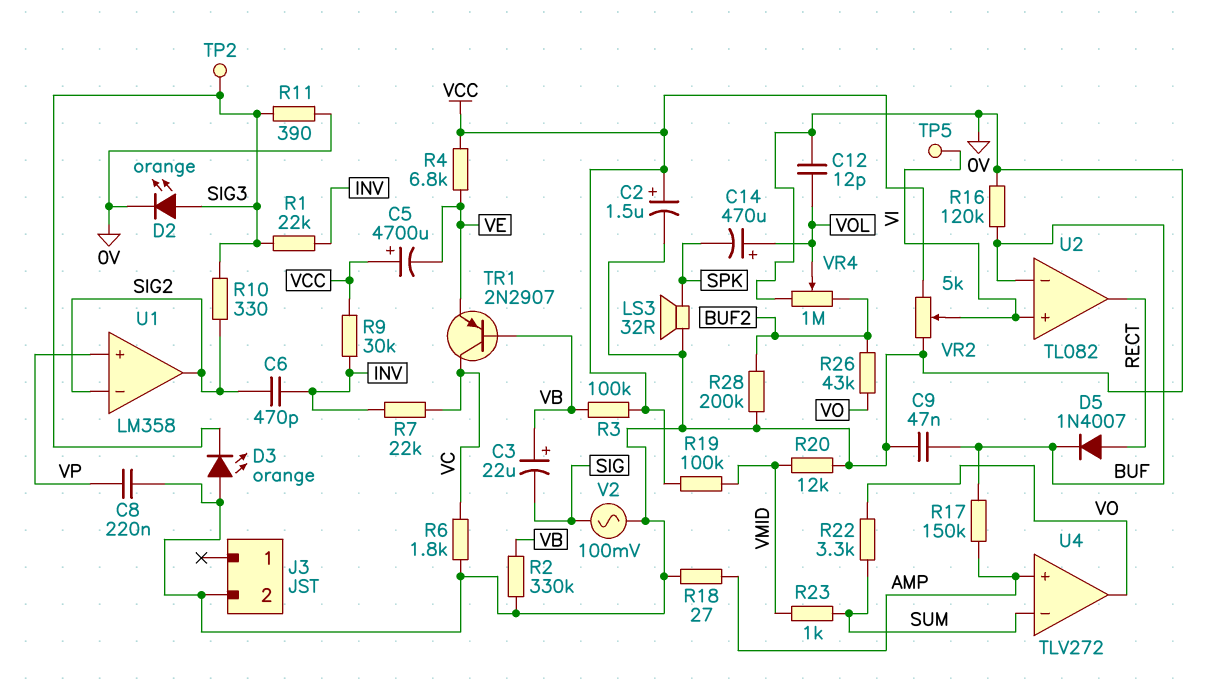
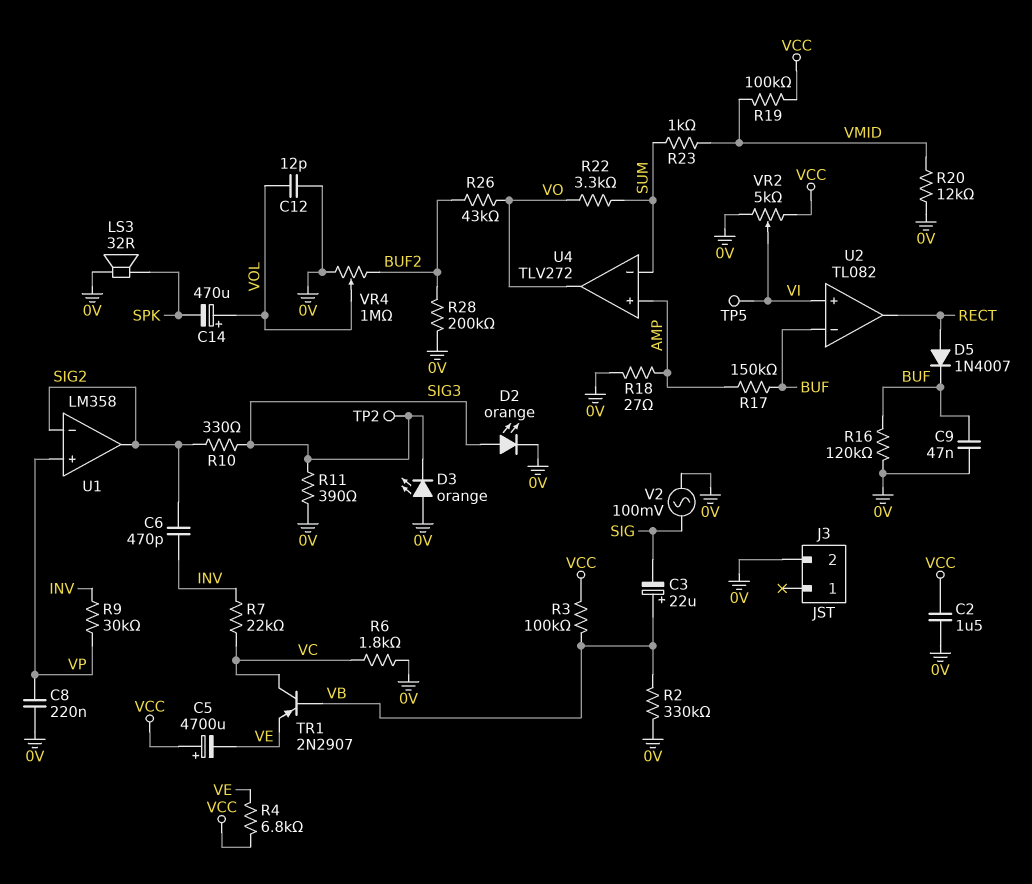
C2: 1.5uF (plus VCC, minus 0V) -> 1.5uF (0V, VCC)
R1: 22k (INV, SIG3) -> none
R9: 30k (INV, VCC) -> 30k (INV, VP)

